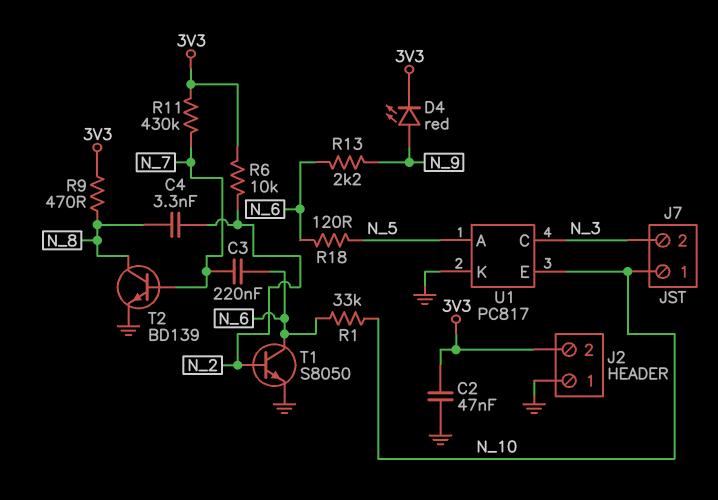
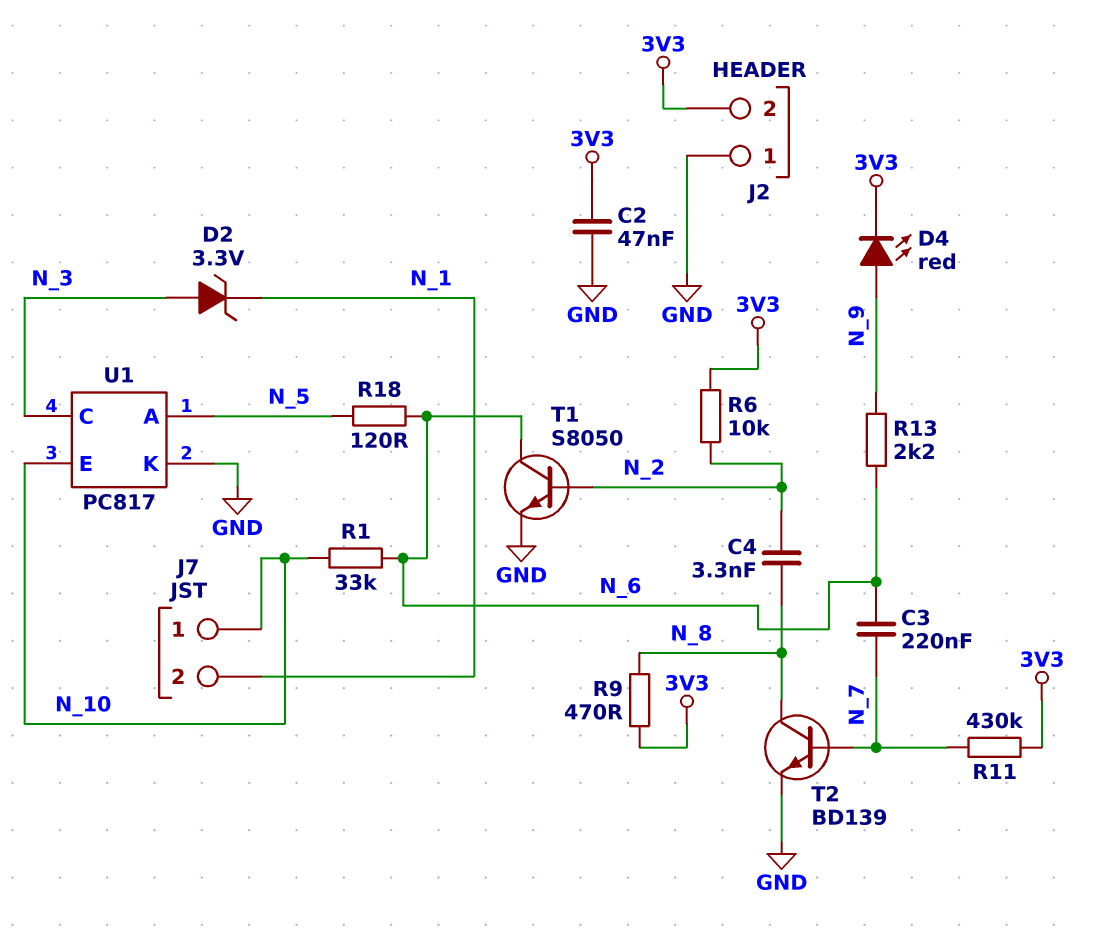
D2: none -> zener 3.3V (A N_3, K N_1)
J7 pin 2: N_3 -> N_1

